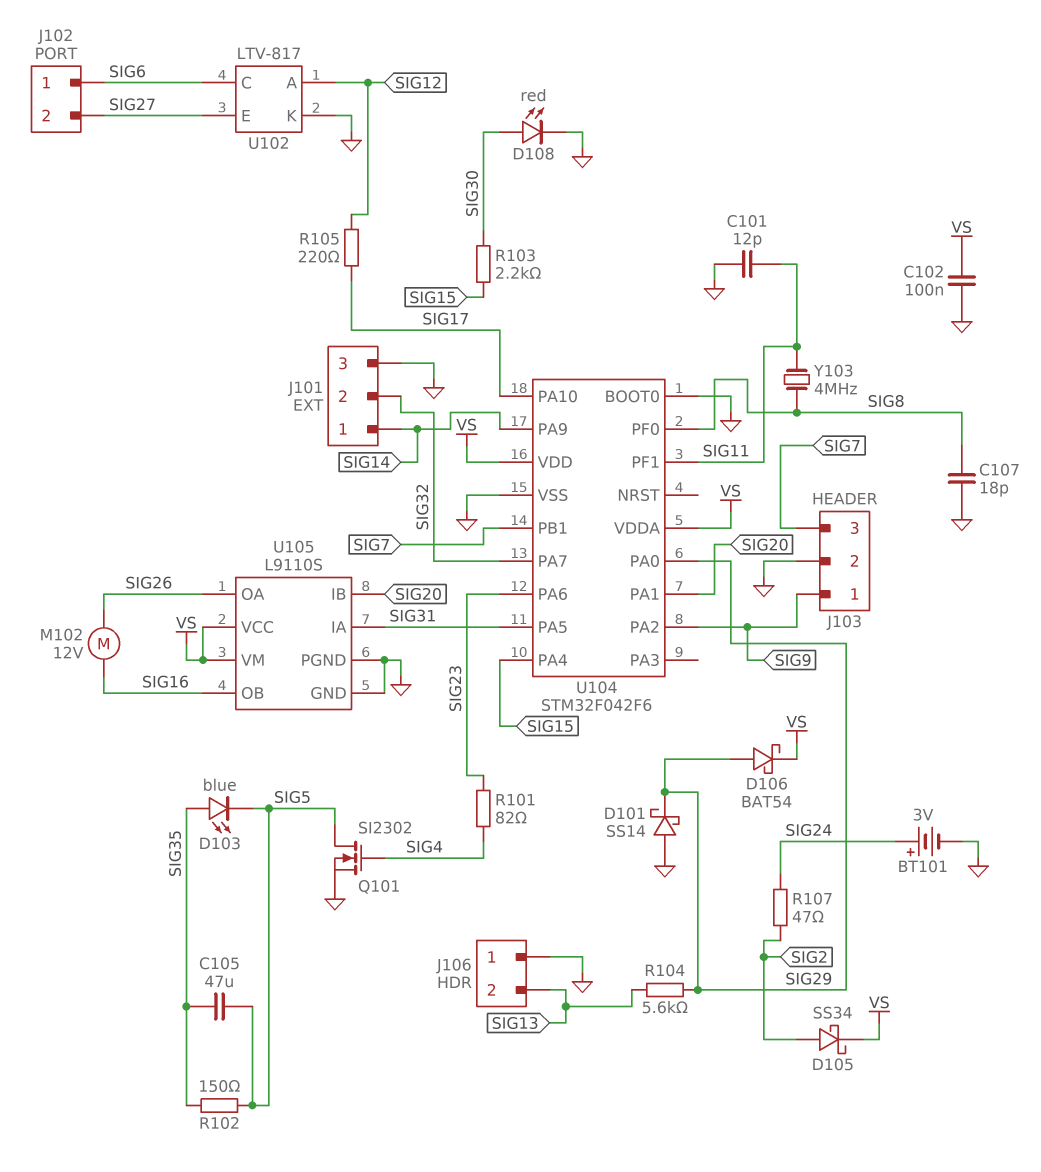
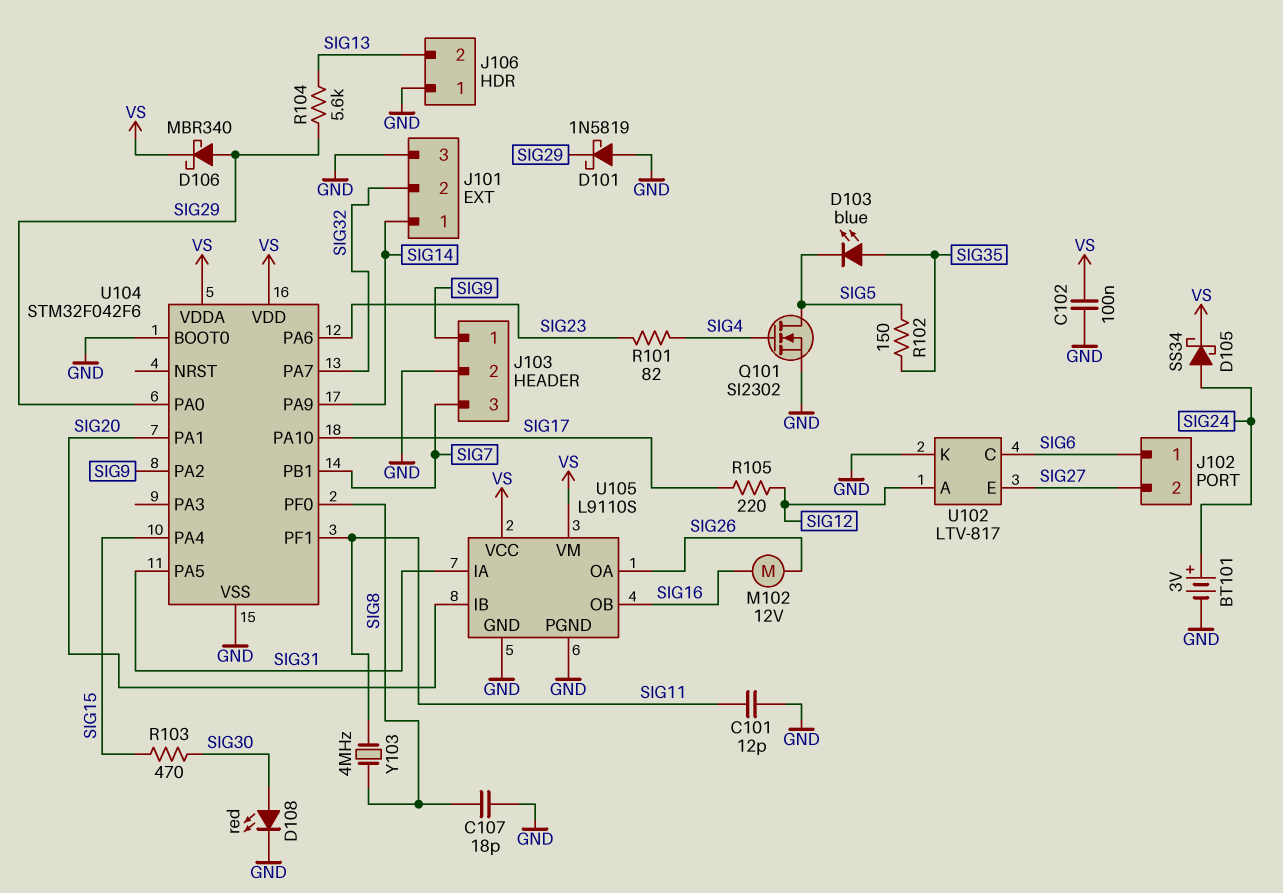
C105: 47uF (SIG5, SIG35) -> none
D101: schottky SS14 (A GND, K SIG29) -> schottky 1N5819 (A GND, K SIG29)
D105: schottky SS34 (A SIG2, K VS) -> schottky SS34 (A SIG24, K VS)
D106: schottky BAT54 (A SIG29, K VS) -> schottky MBR340 (A SIG29, K VS)
R103: 2.2k (SIG15, SIG30) -> 470 (SIG15, SIG30)
R107: 47 (SIG2, SIG24) -> none

